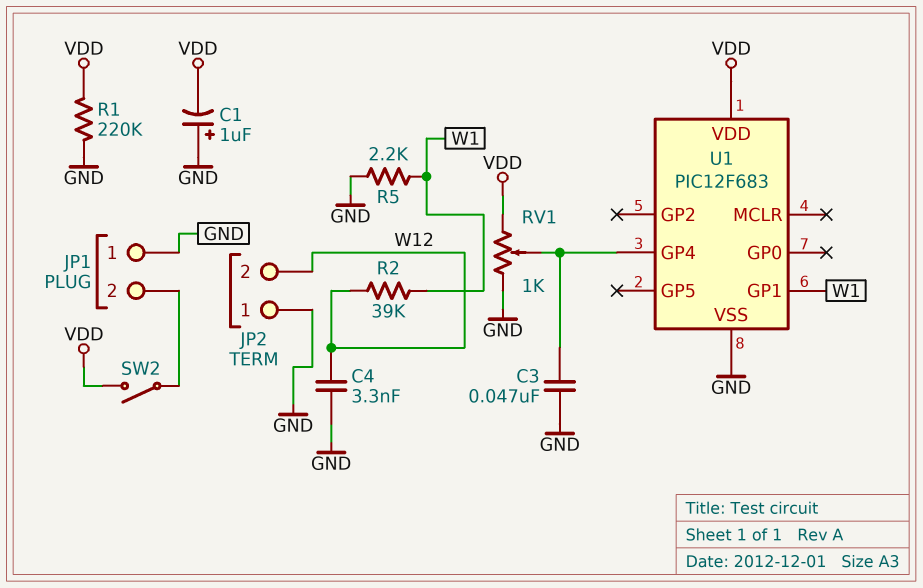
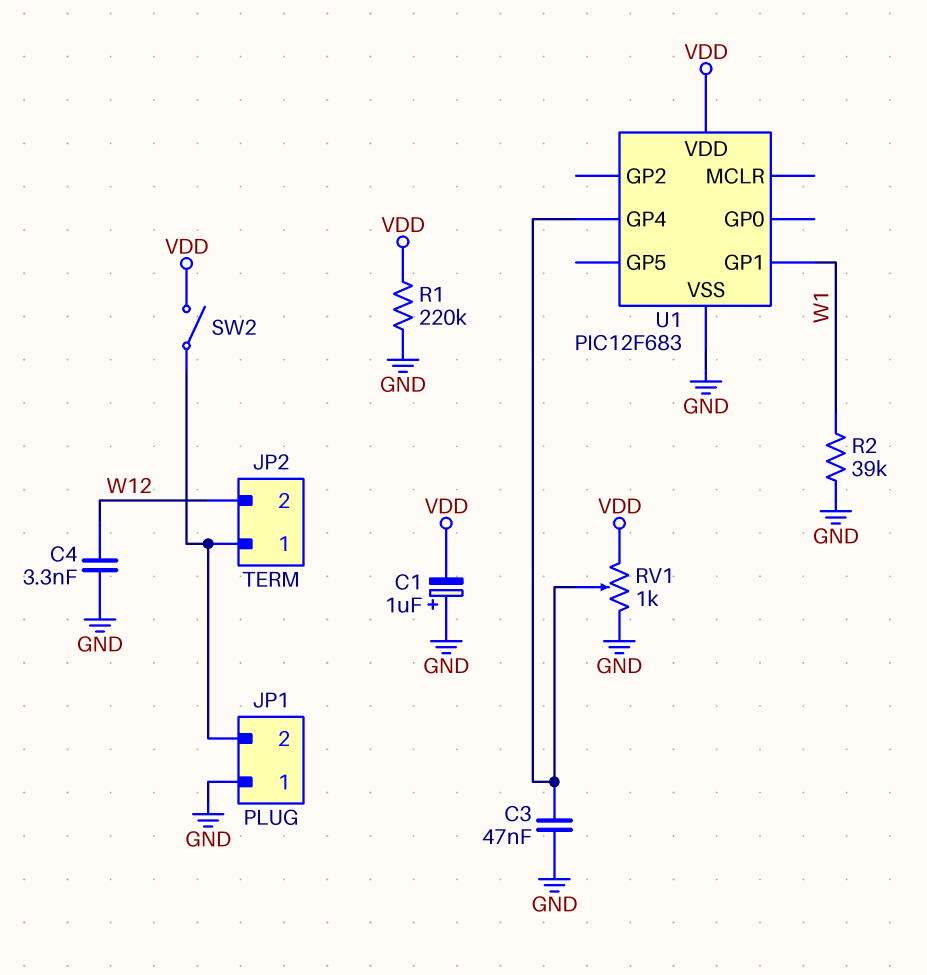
JP2 pin 1: GND -> JP1/2
R2: 39k (W1, W12) -> 39k (GND, W1)
R5: 2.2k (GND, W1) -> none

